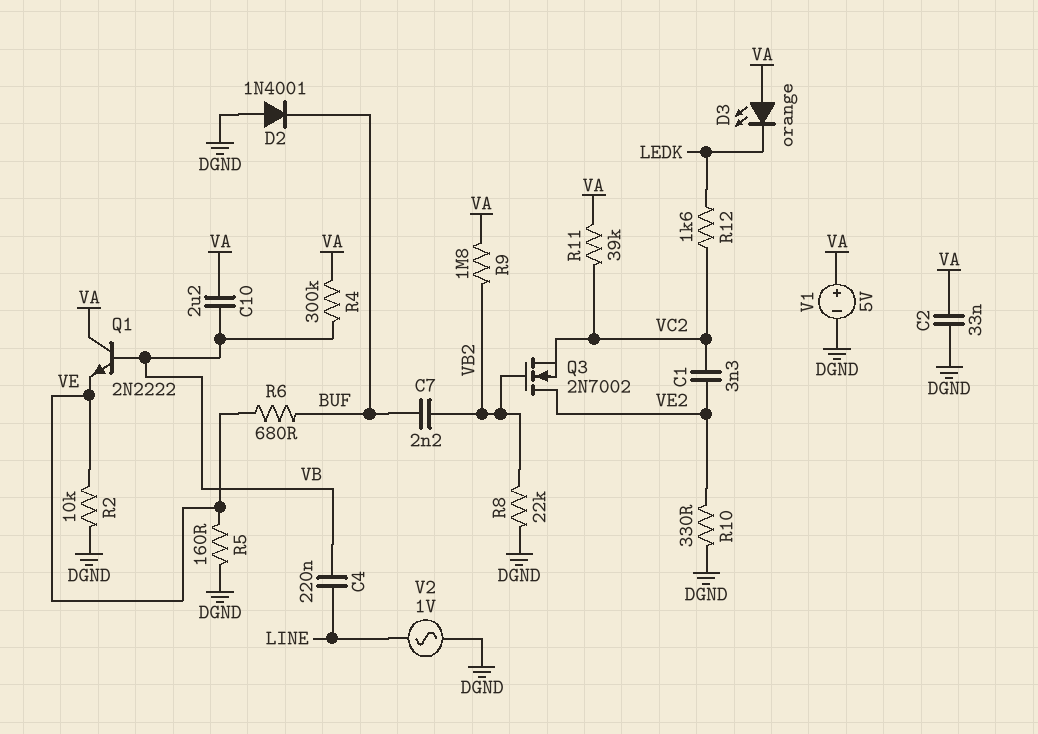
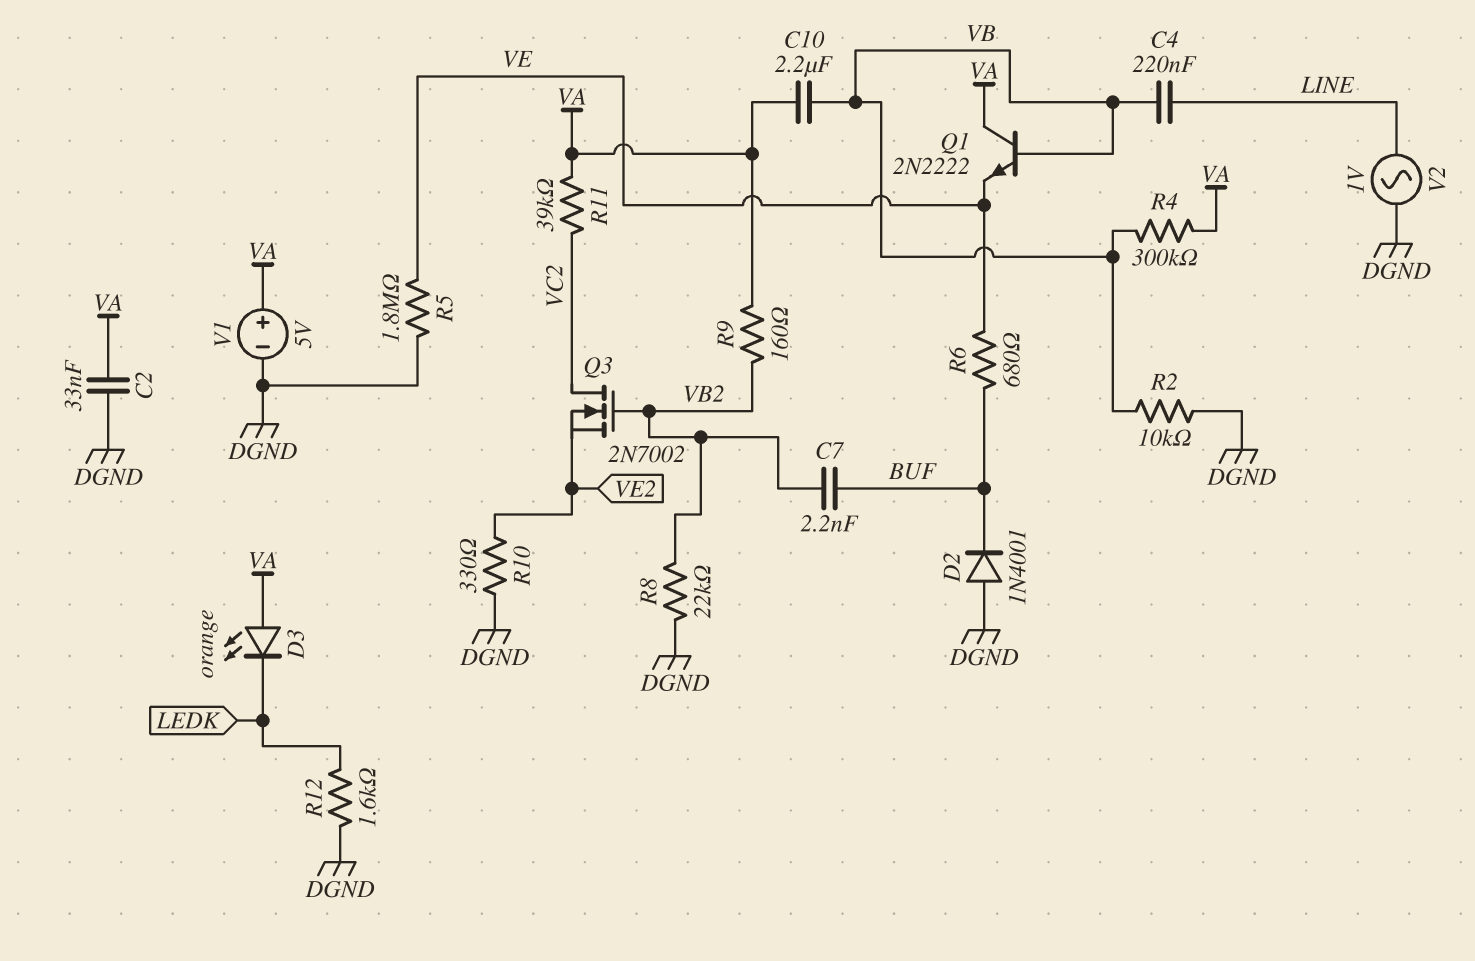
C1: 3.3nF (VC2, VE2) -> none
Q3: NMOS 2N7002 (G VB2, D VE2, S VC2) -> NMOS 2N7002 (G VB2, D VC2, S VE2)
R2: 10k (DGND, VE) -> 10k (DGND, VB)
R5: 160 (DGND, VE) -> 1.8M (DGND, VE)
R9: 1.8M (VA, VB2) -> 160 (VA, VB2)
R12: 1.6k (LEDK, VC2) -> 1.6k (DGND, LEDK)

